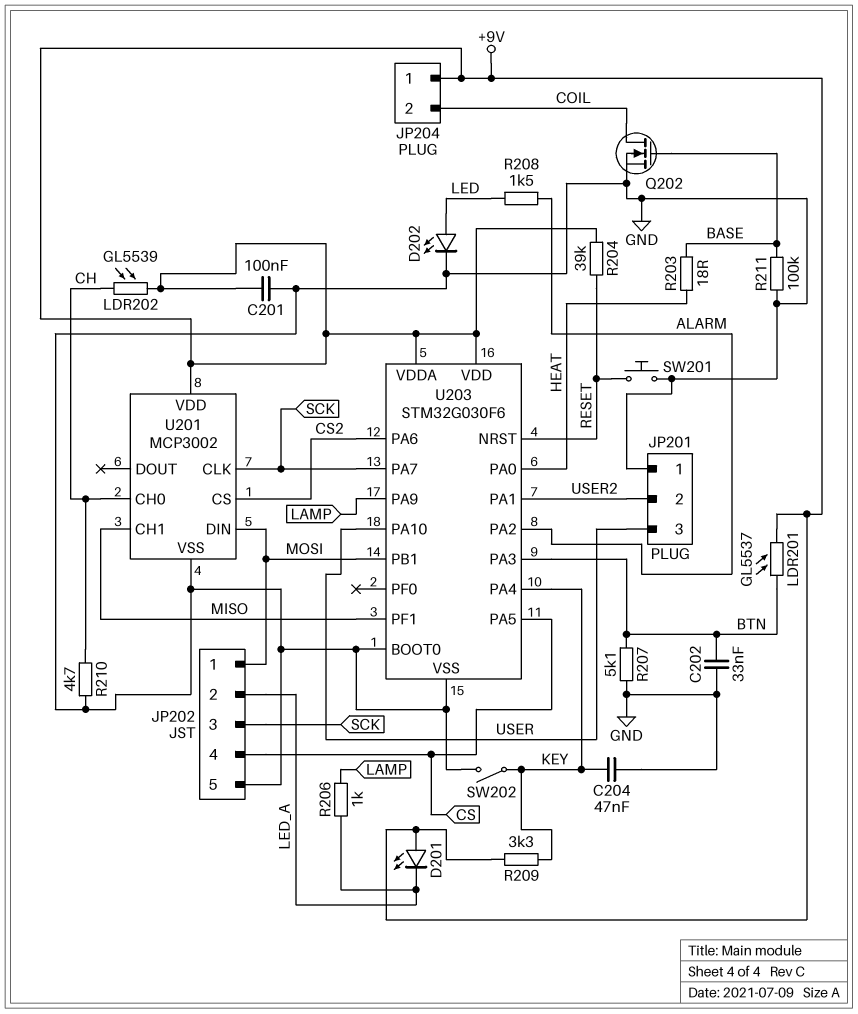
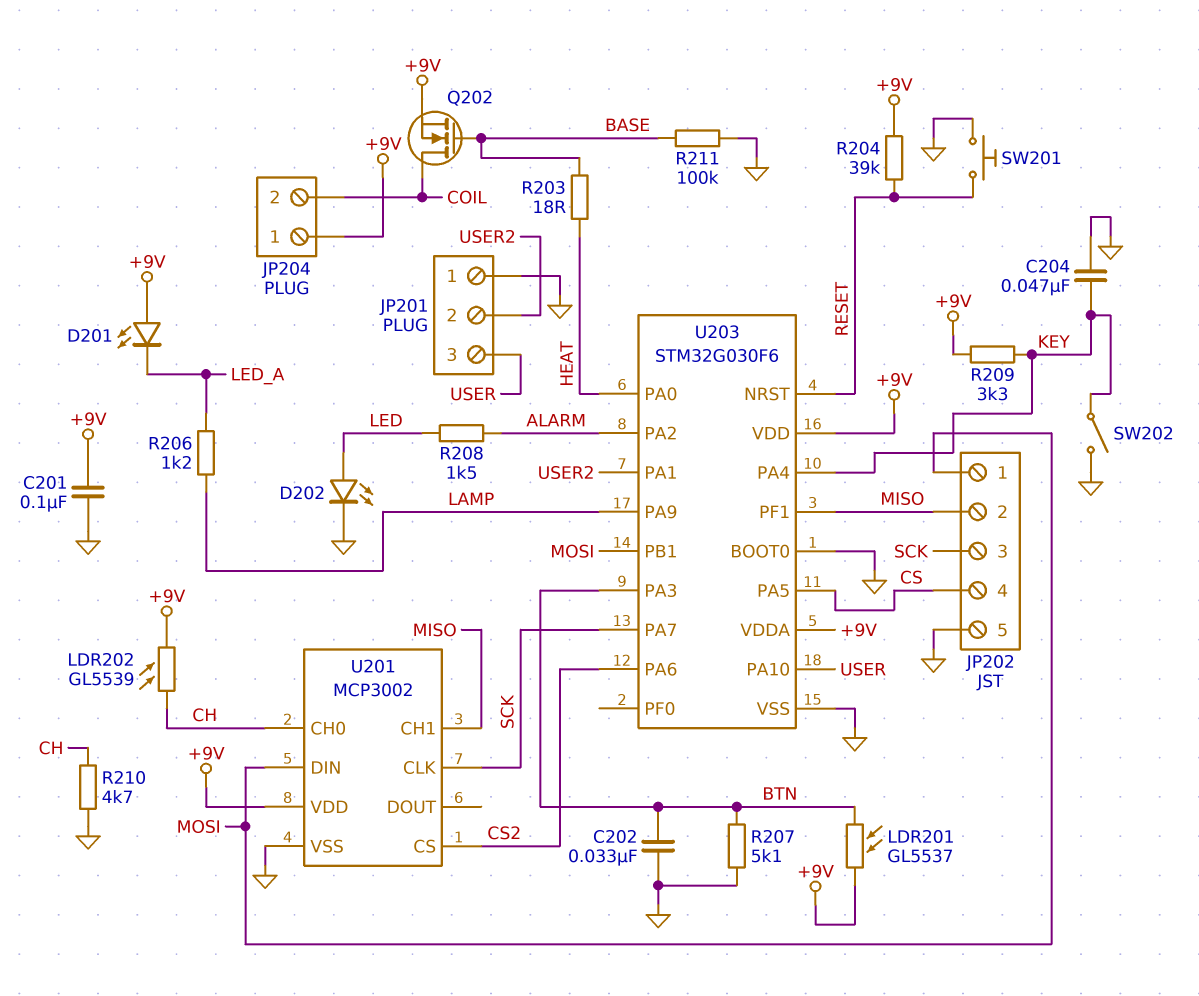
JP202 pin 2: LED_A -> MISO
Q202: NMOS (G BASE, D COIL, S GND) -> NMOS (G BASE, D COIL, S +9V)
R206: 1k (LAMP, LED_A) -> 1.2k (LAMP, LED_A)

